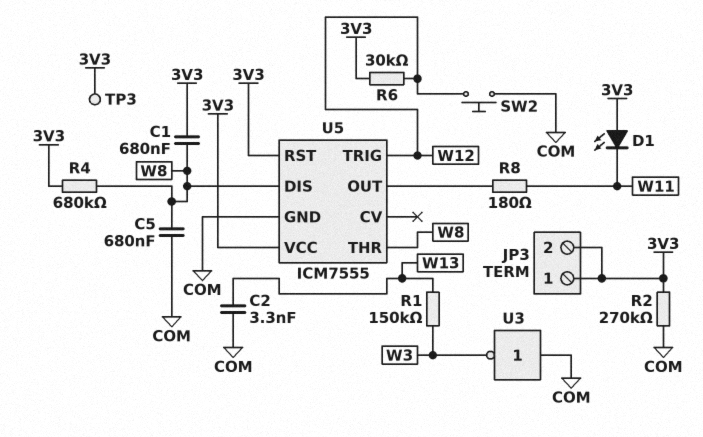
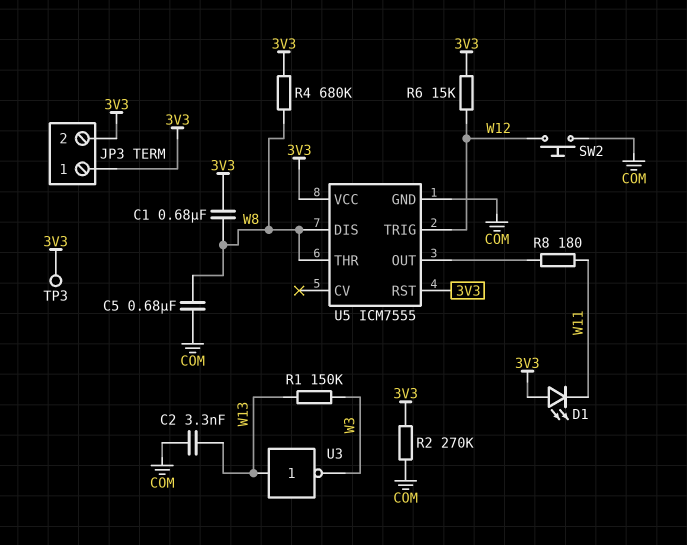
R6: 30k (3V3, W12) -> 15k (3V3, W12)
U3: NOT (in COM, out W3) -> NOT (in W13, out W3)

